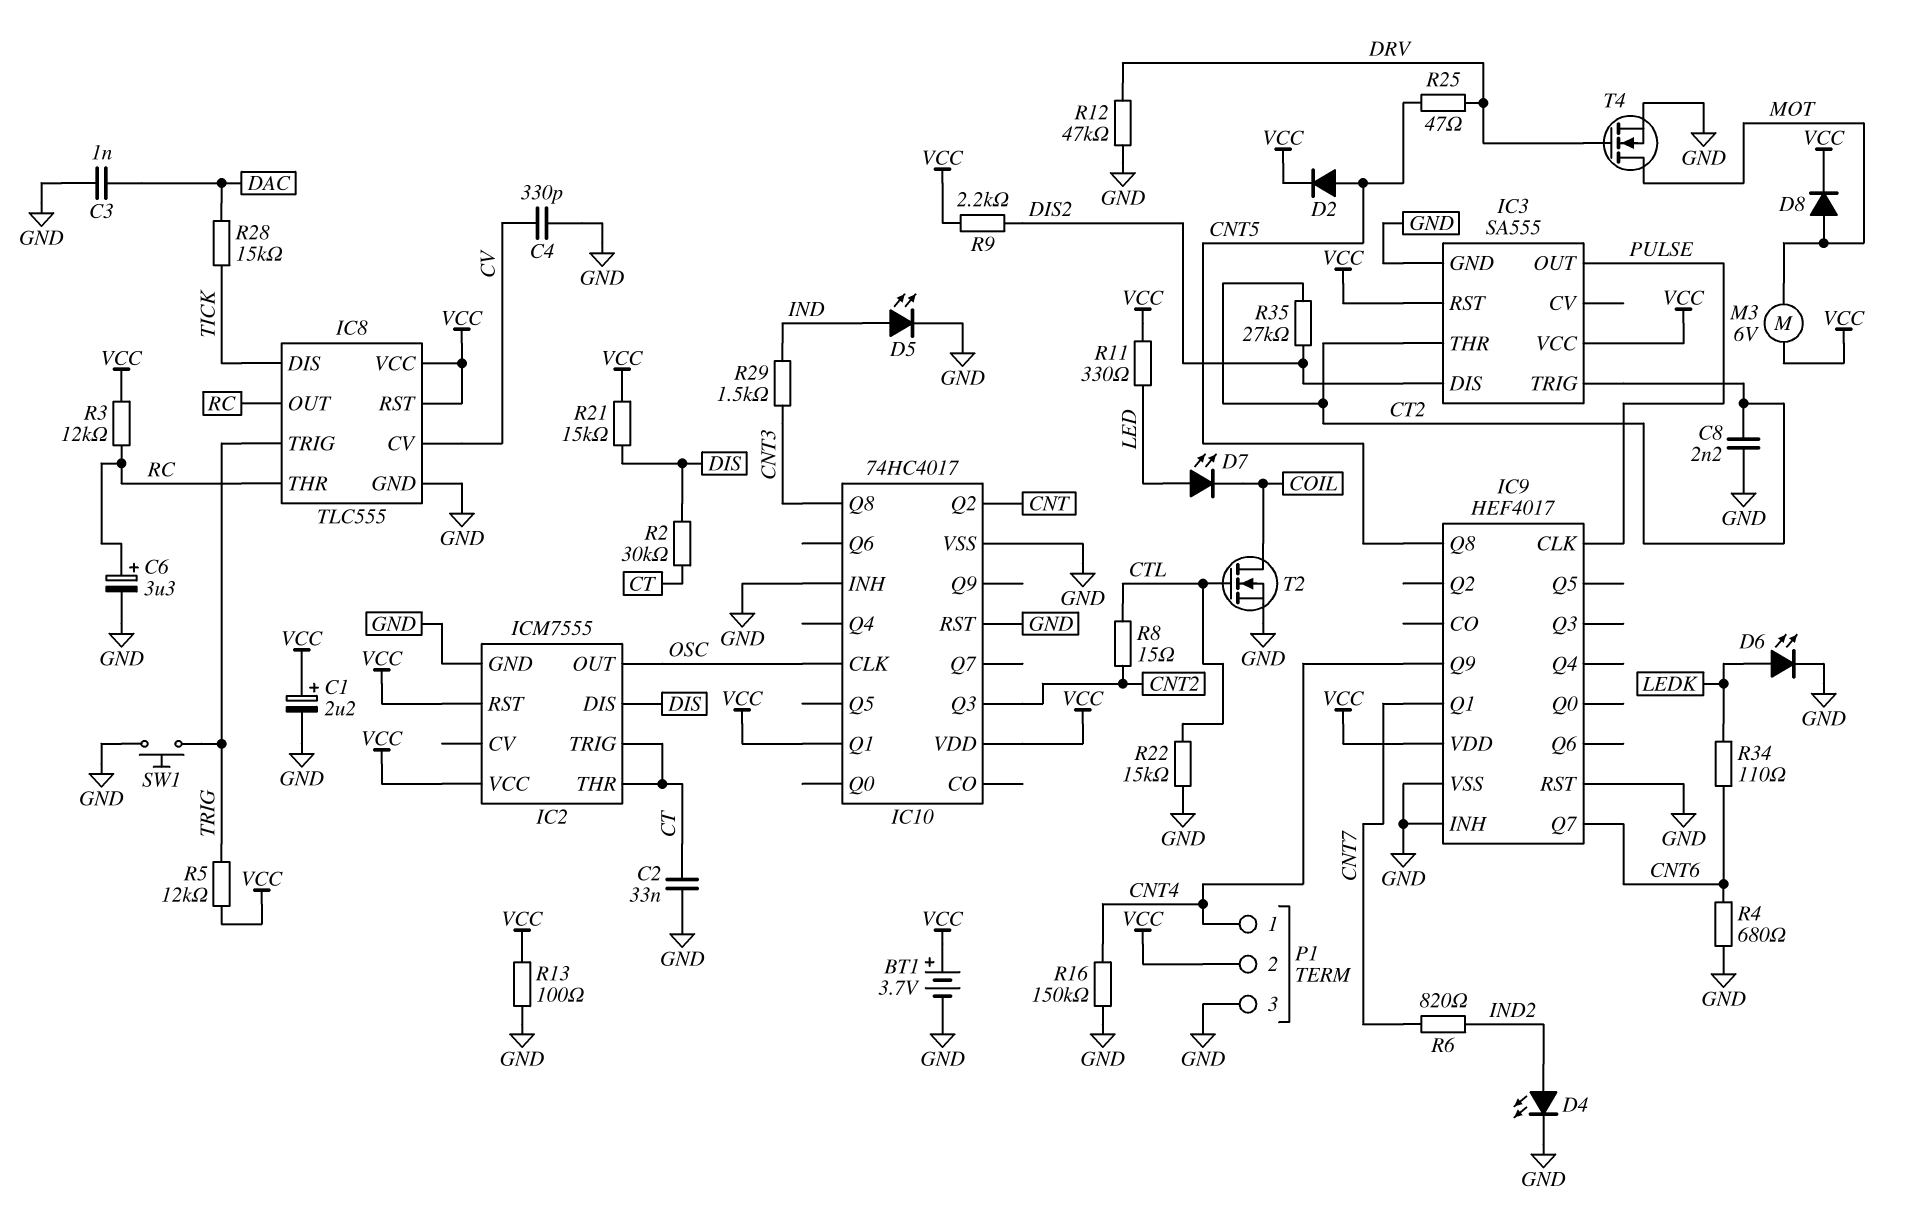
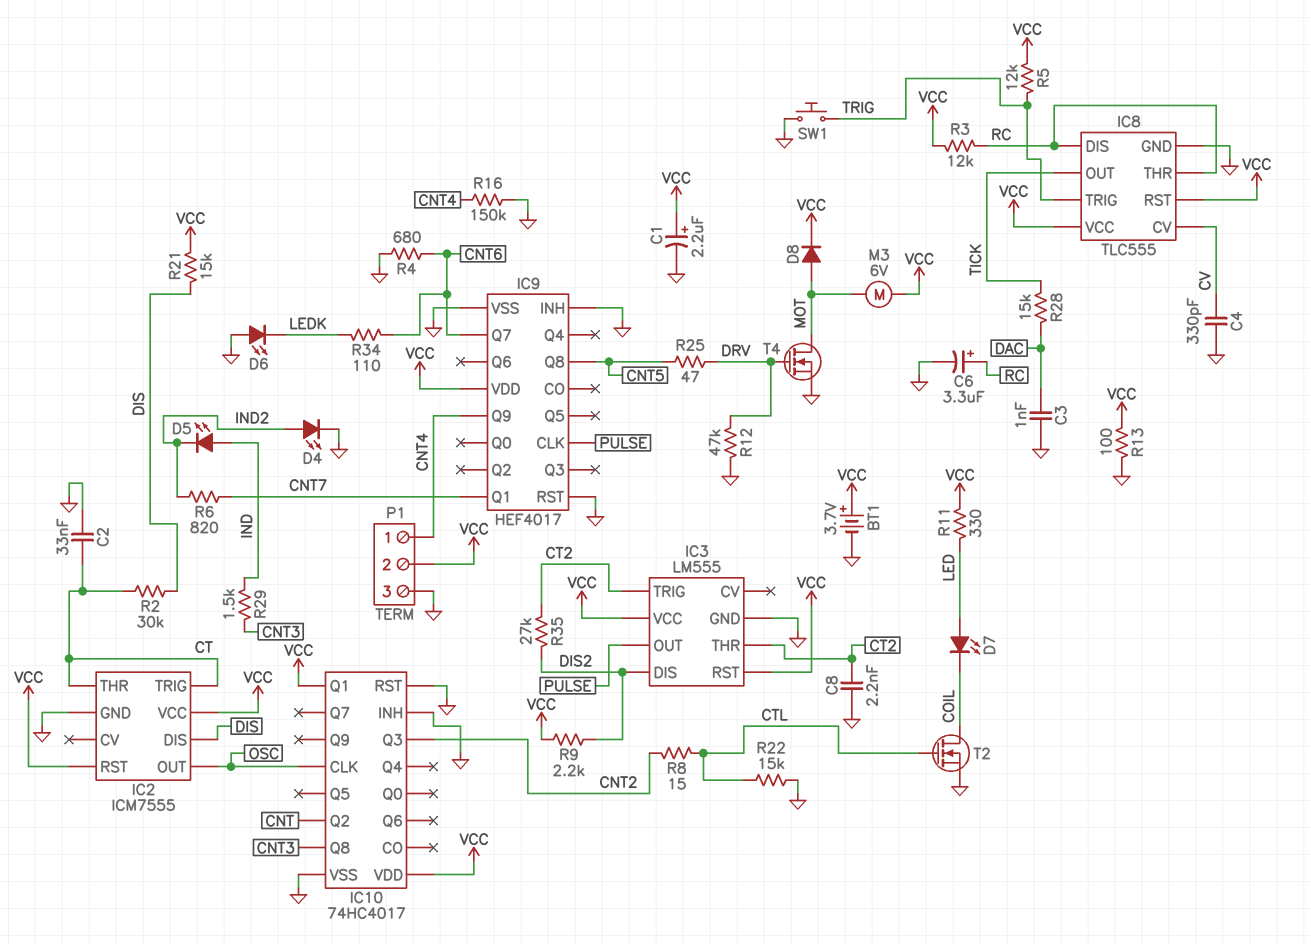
D2: diode (A CNT5, K VCC) -> none
D5: LED (A IND, K GND) -> LED (A IND, K IND2)
D6: LED (A LEDK, K GND) -> LED (A GND, K LEDK)
IC3: SA555 -> LM555
IC8 pin DIS: TICK -> RC
IC8 pin OUT: RC -> TICK

